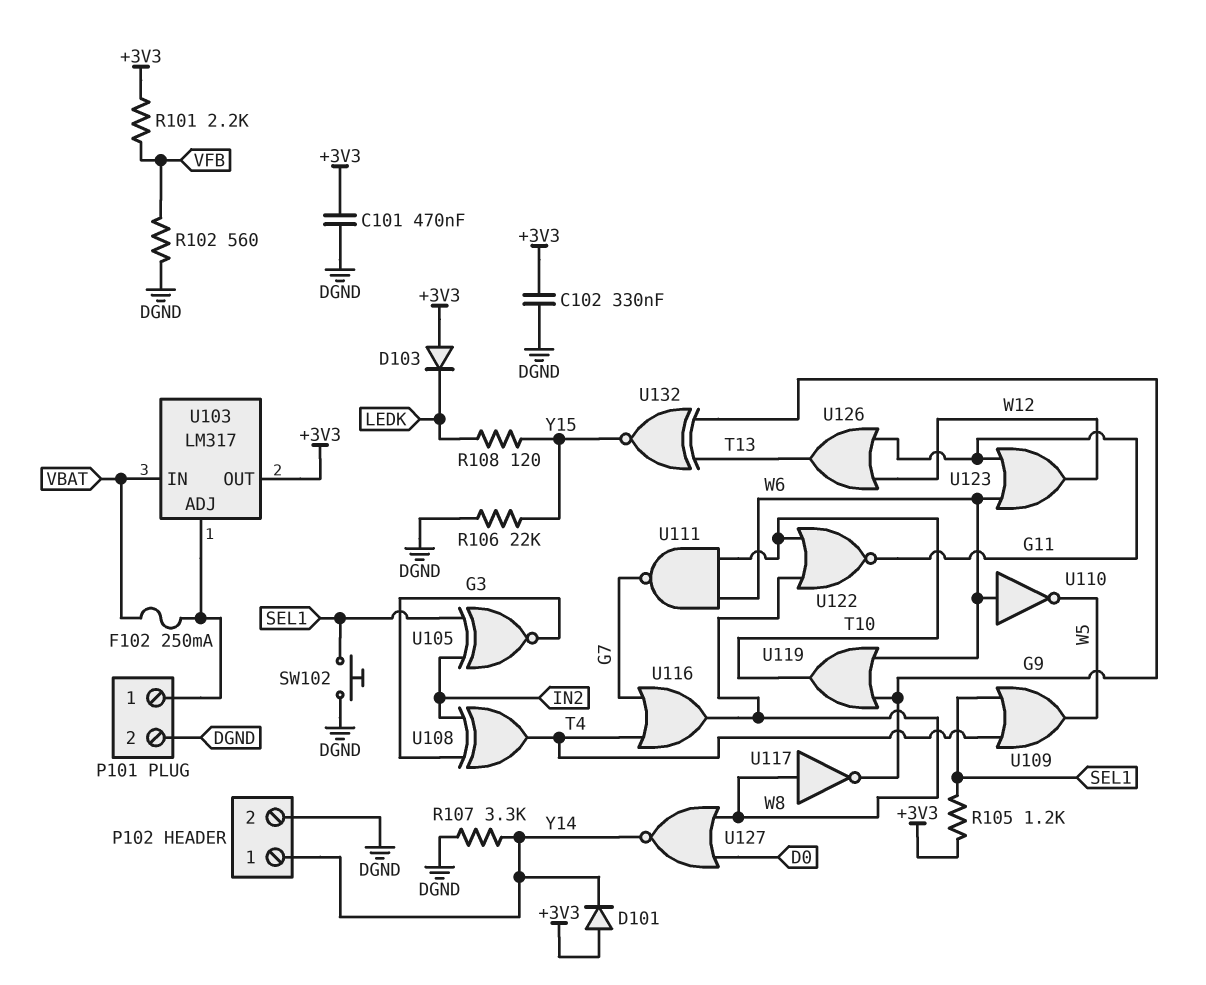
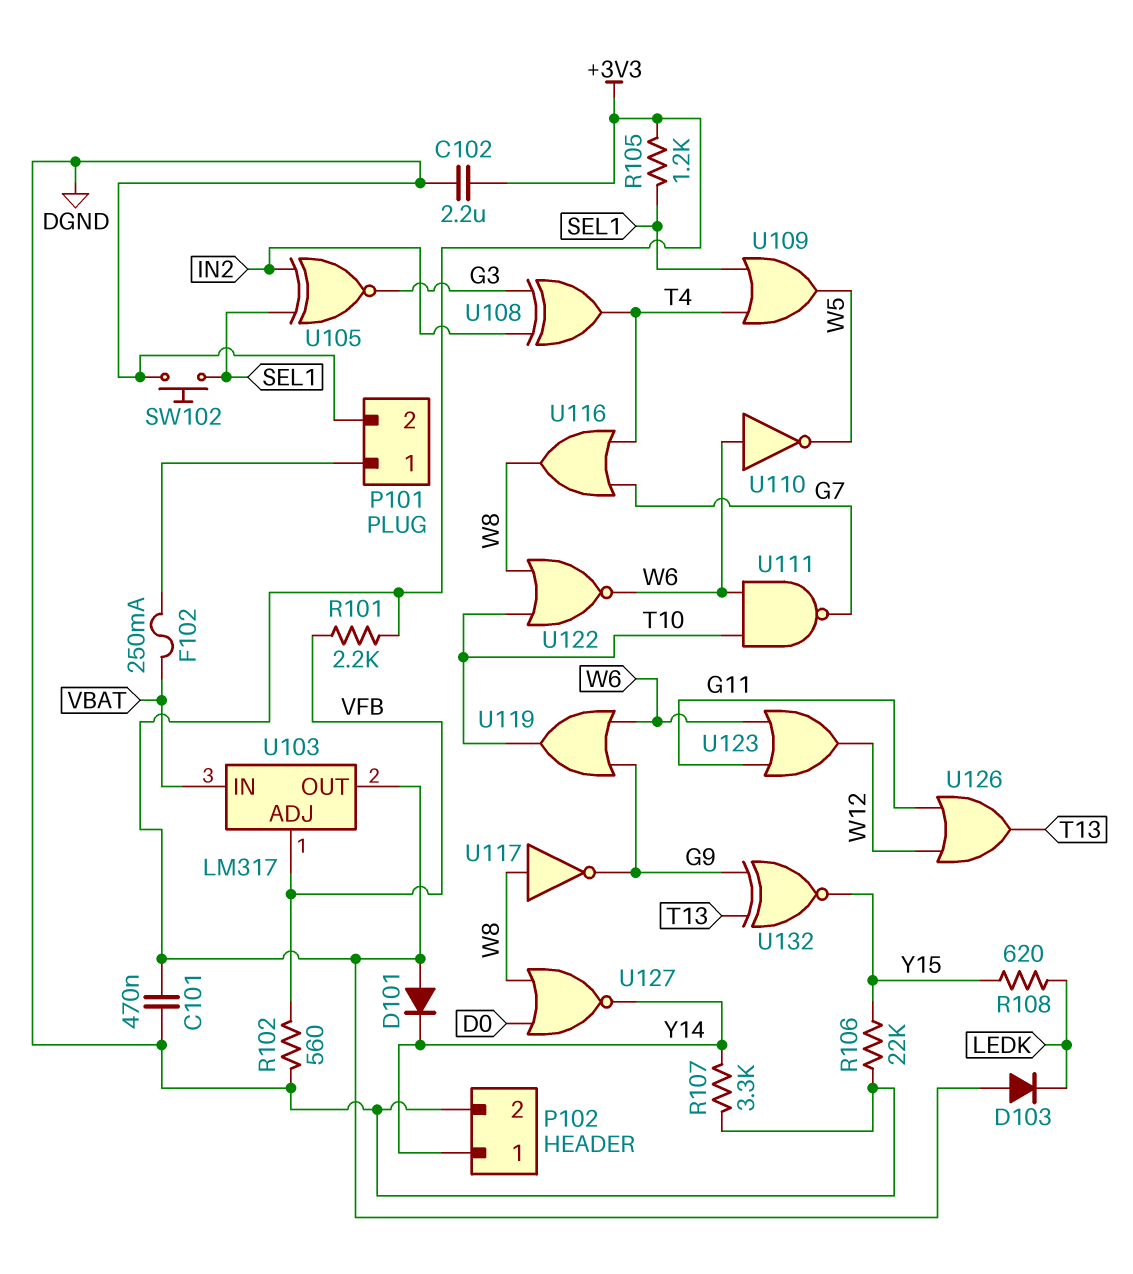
C102: 330nF (+3V3, DGND) -> 2.2uF (+3V3, DGND)
R108: 120 (LEDK, Y15) -> 620 (LEDK, Y15)
U103 pin ADJ: P101/1 -> VFB
U122: NOR (in T10, in W8, out G11) -> NOR (in T10, in W8, out W6)

